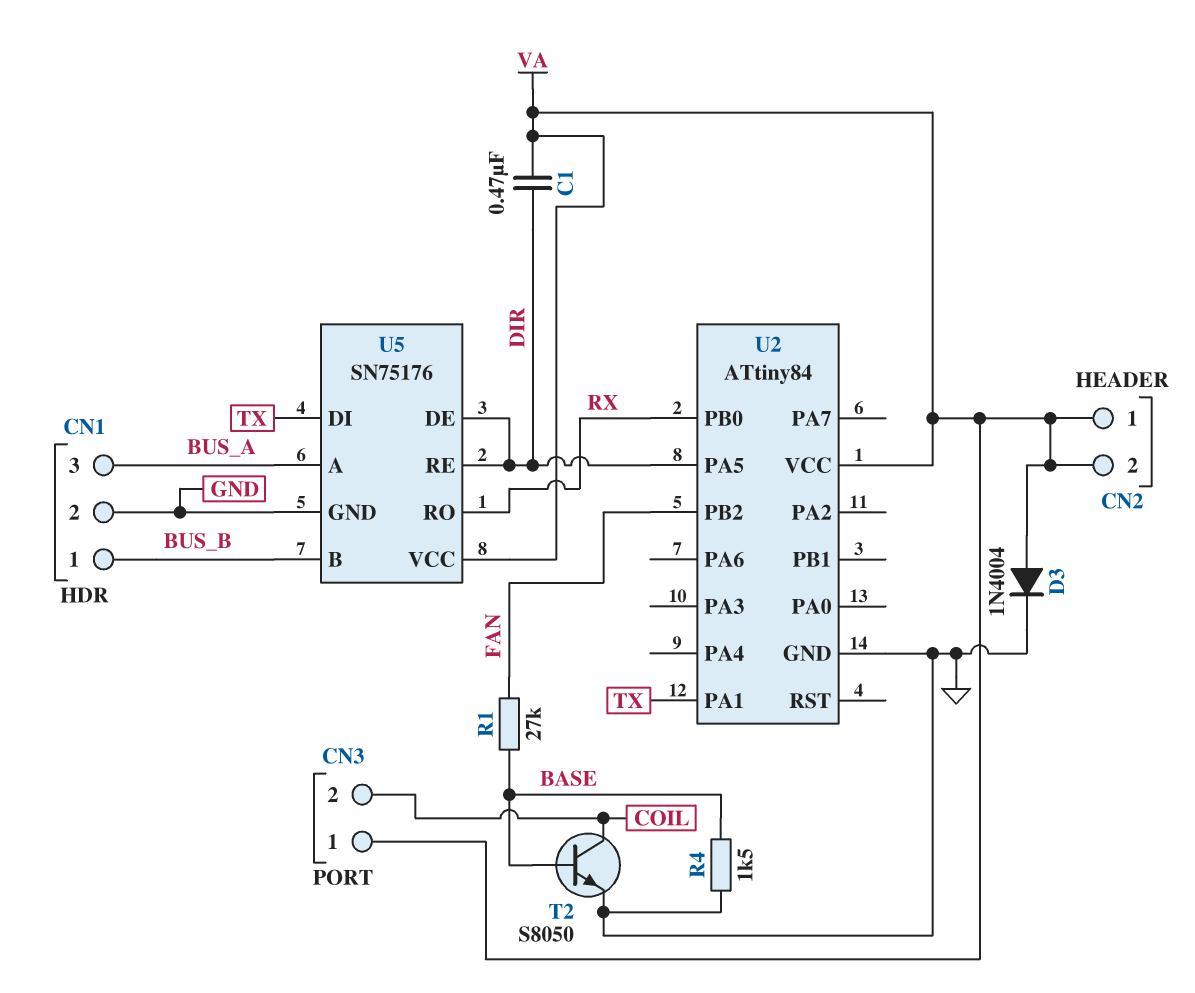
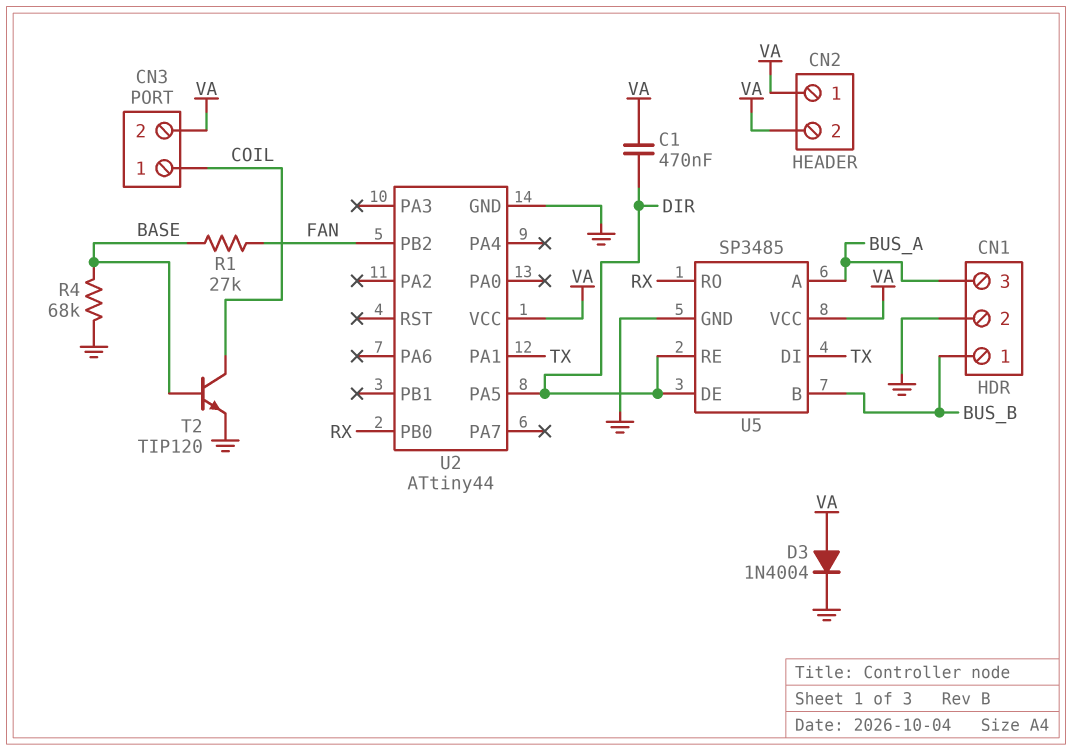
CN3 pin 1: VA -> COIL
CN3 pin 2: COIL -> VA
R4: 1.5k (BASE, GND) -> 68k (BASE, GND)
T2: NPN S8050 (B BASE, C COIL, E GND) -> NPN TIP120 (B BASE, C COIL, E GND)
U2: ATtiny84 -> ATtiny44
U5: SN75176 -> SP3485

